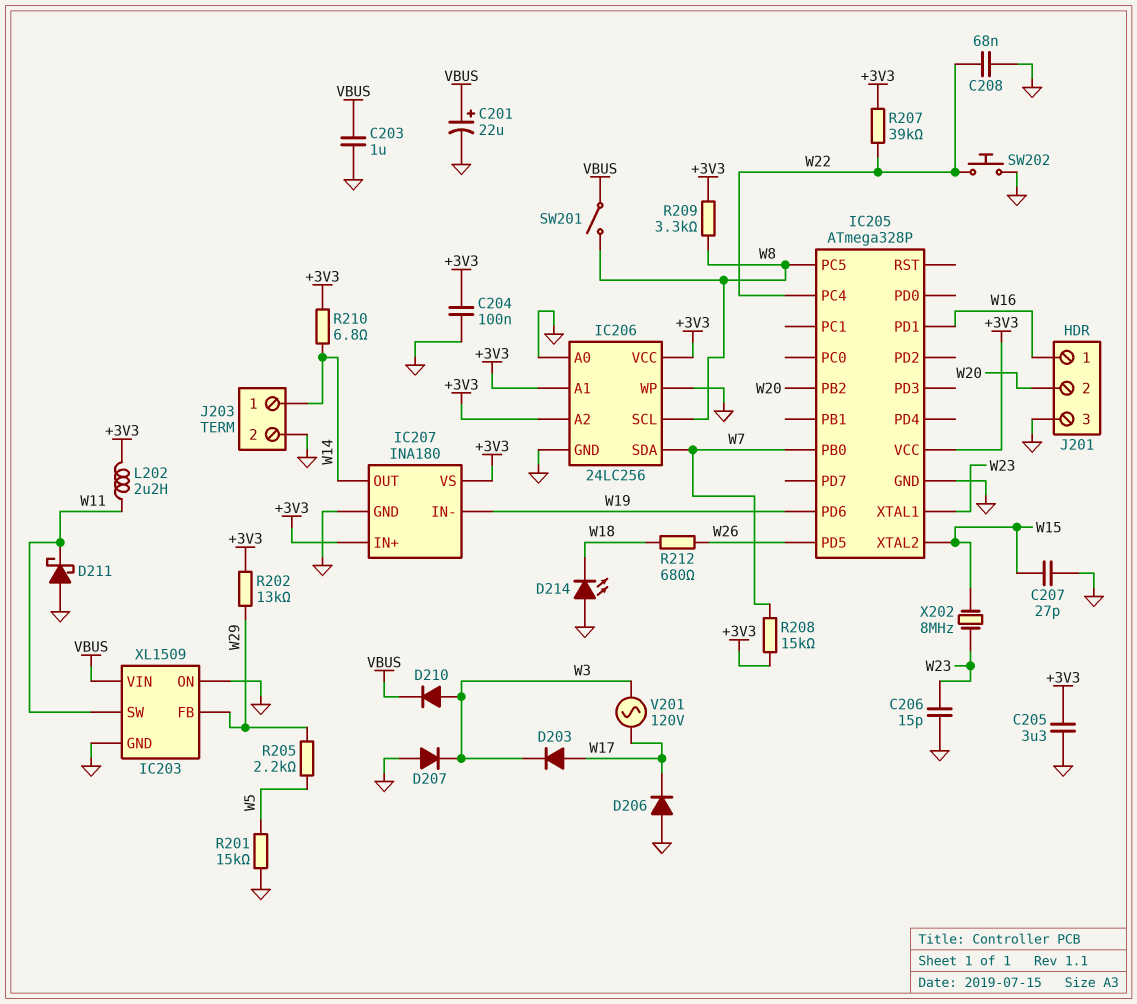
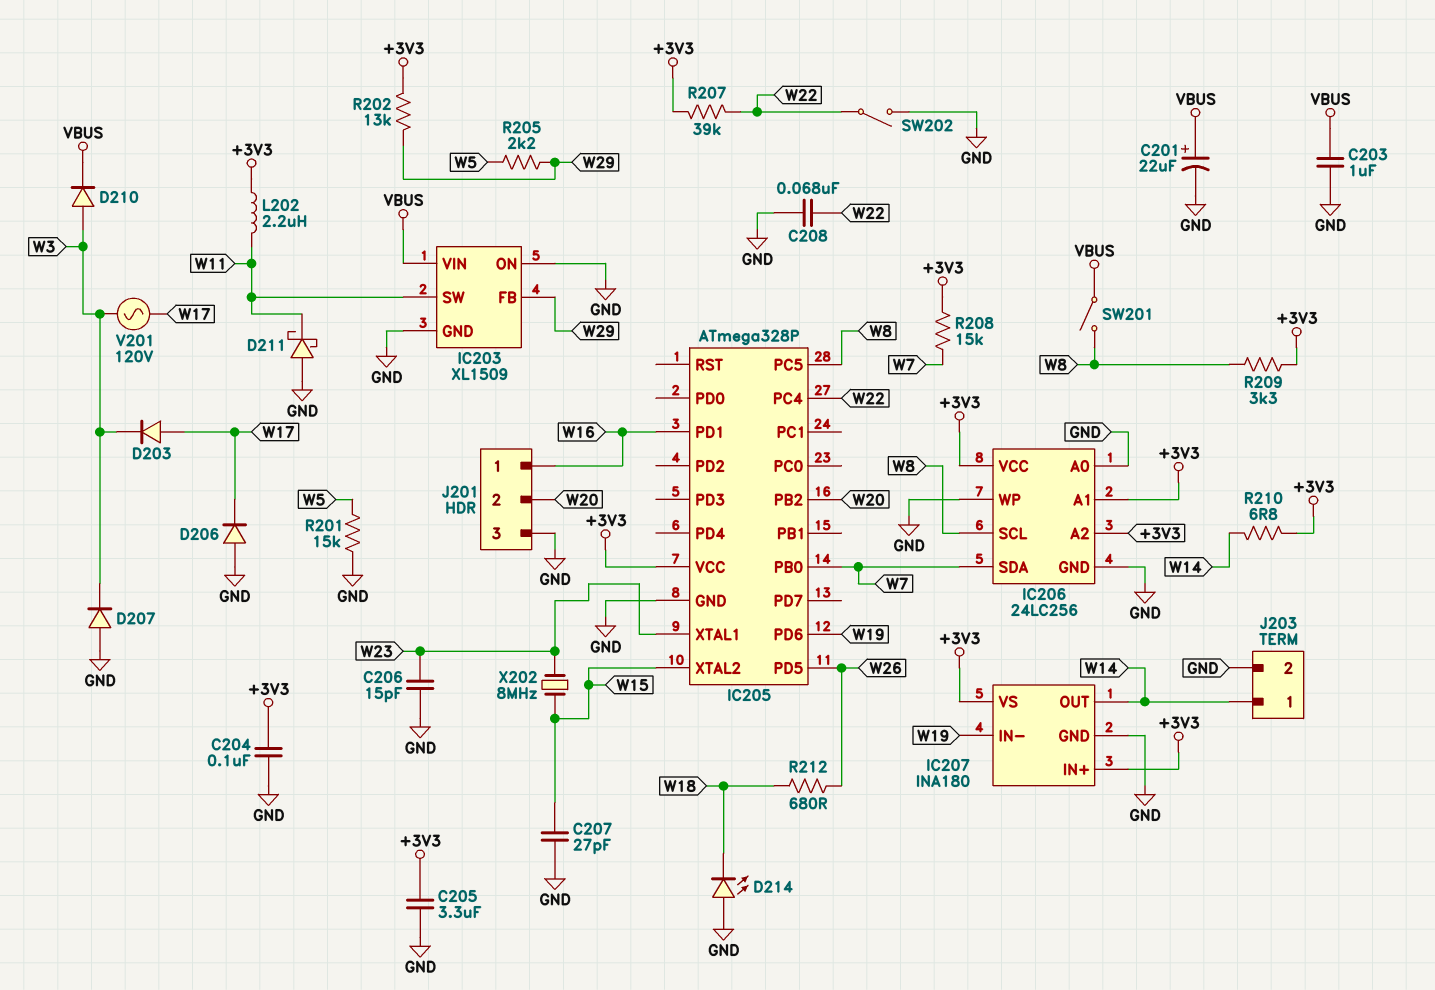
SW202: button (GND, W22) -> switch (GND, W22)

